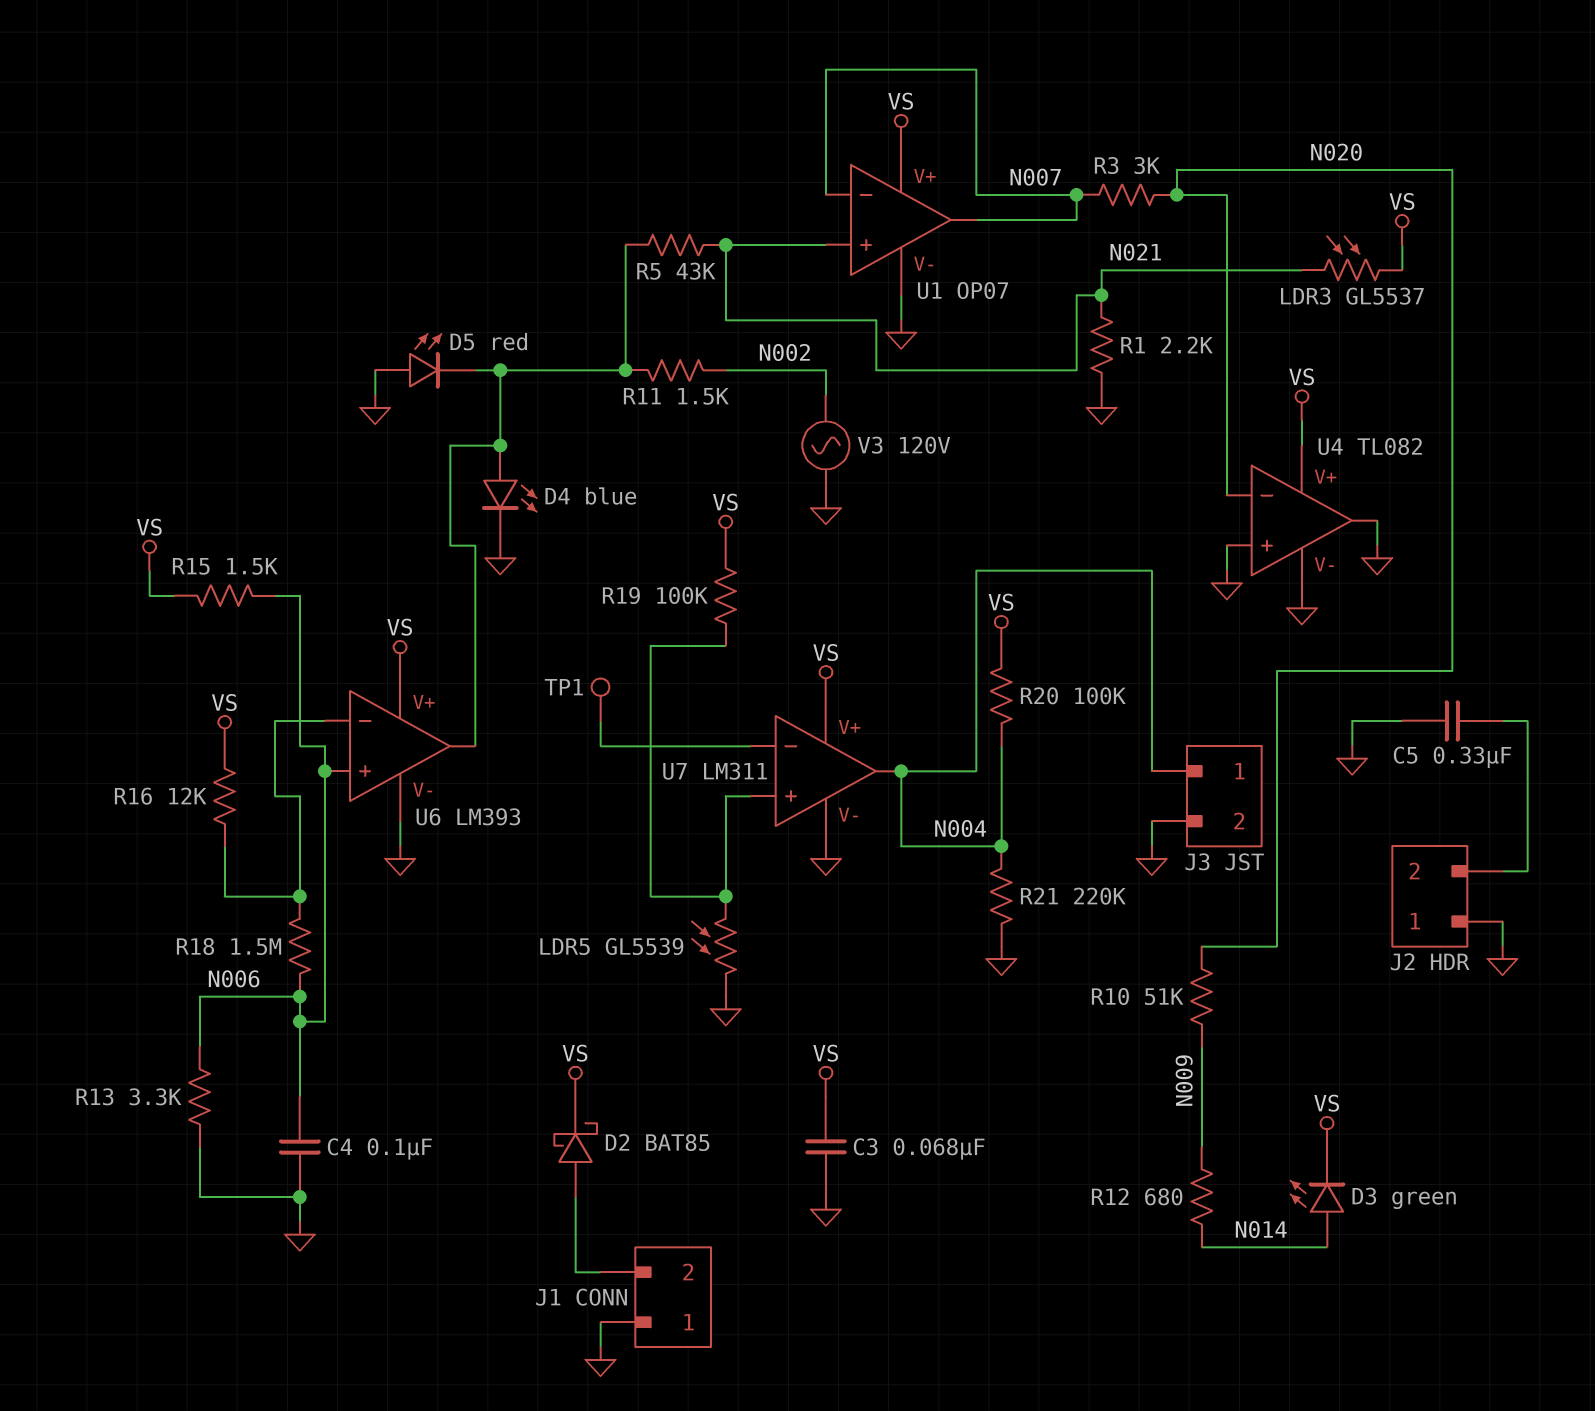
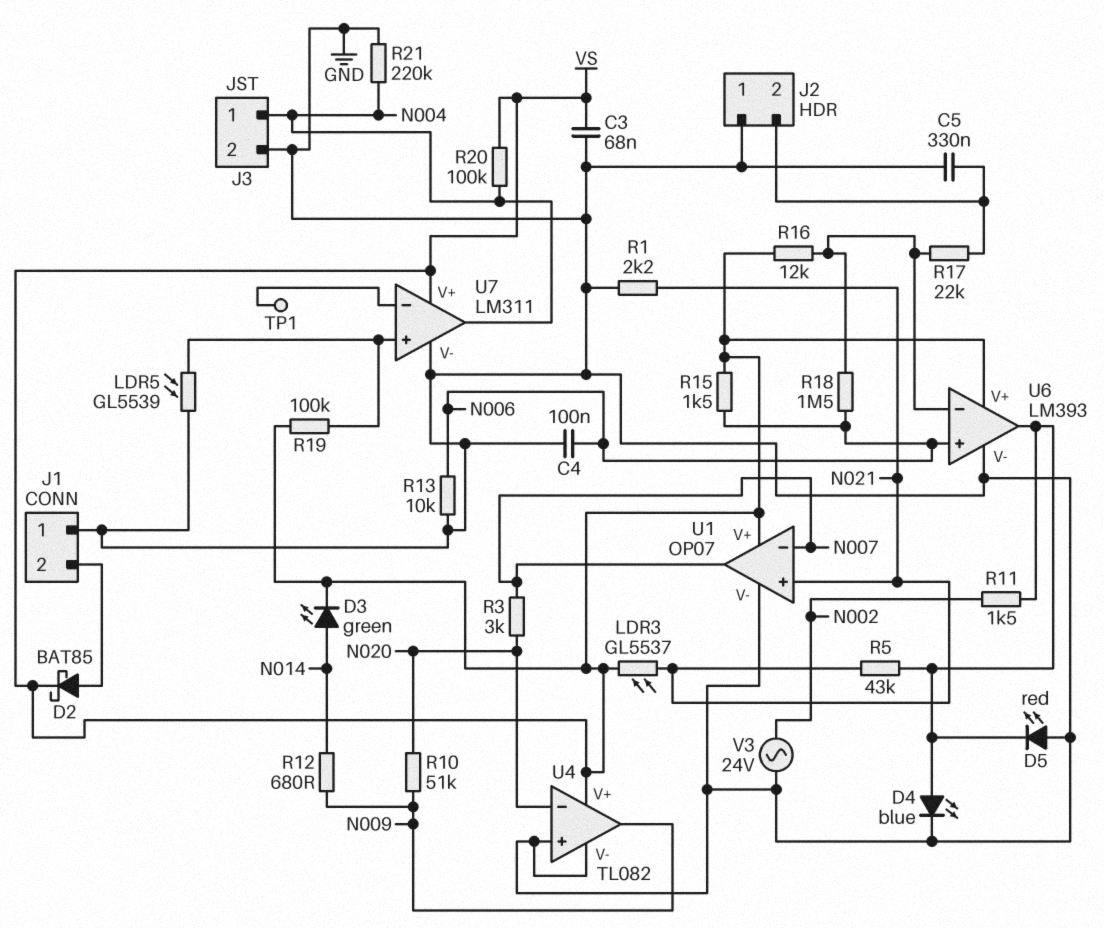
R13: 3.3k (GND, N006) -> 10k (GND, N006)
R17: none -> 22k (J2/2, U6/in-)
U4 pin out: GND -> N009
V3: AC 120V (GND, N002) -> AC 24V (GND, N002)

